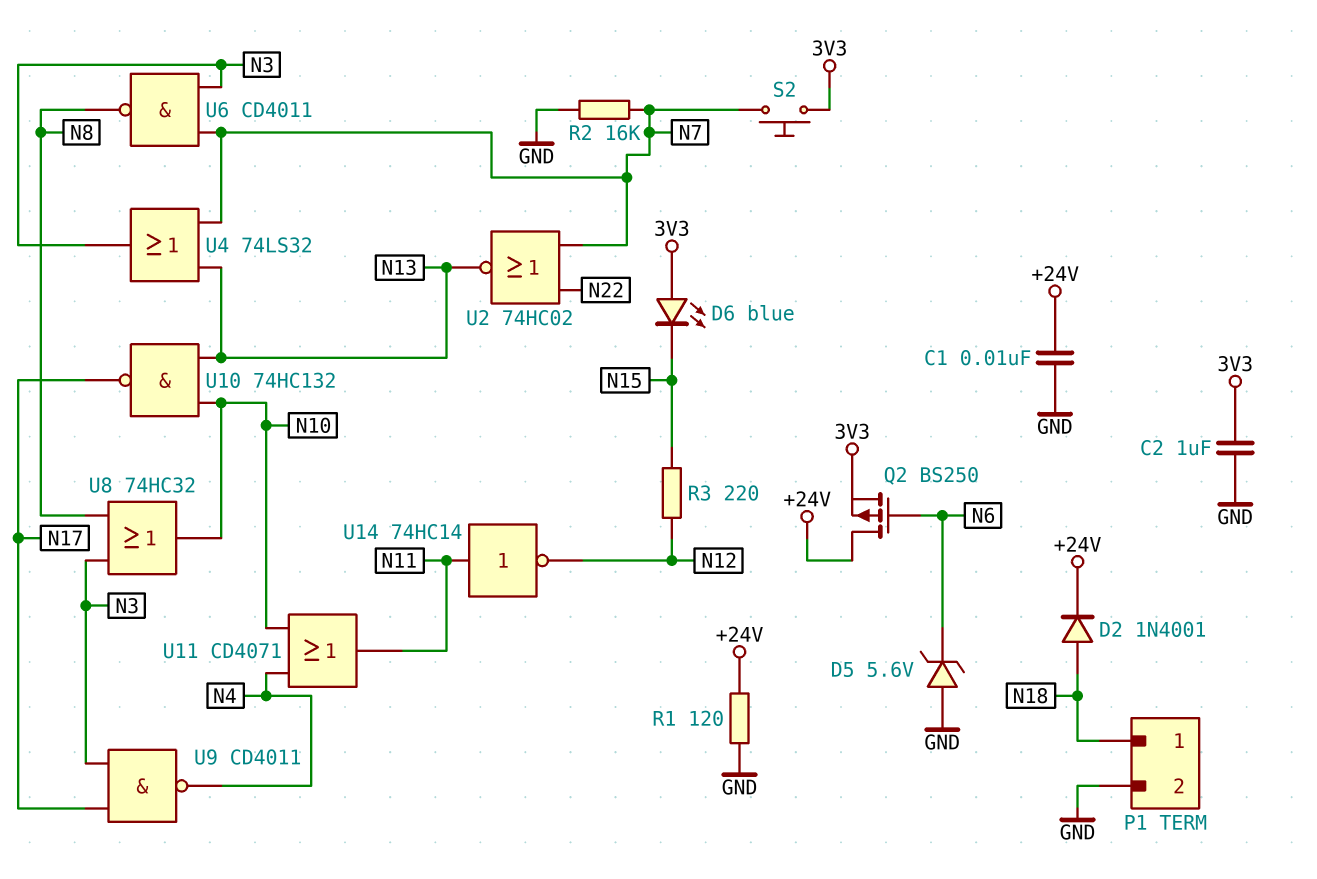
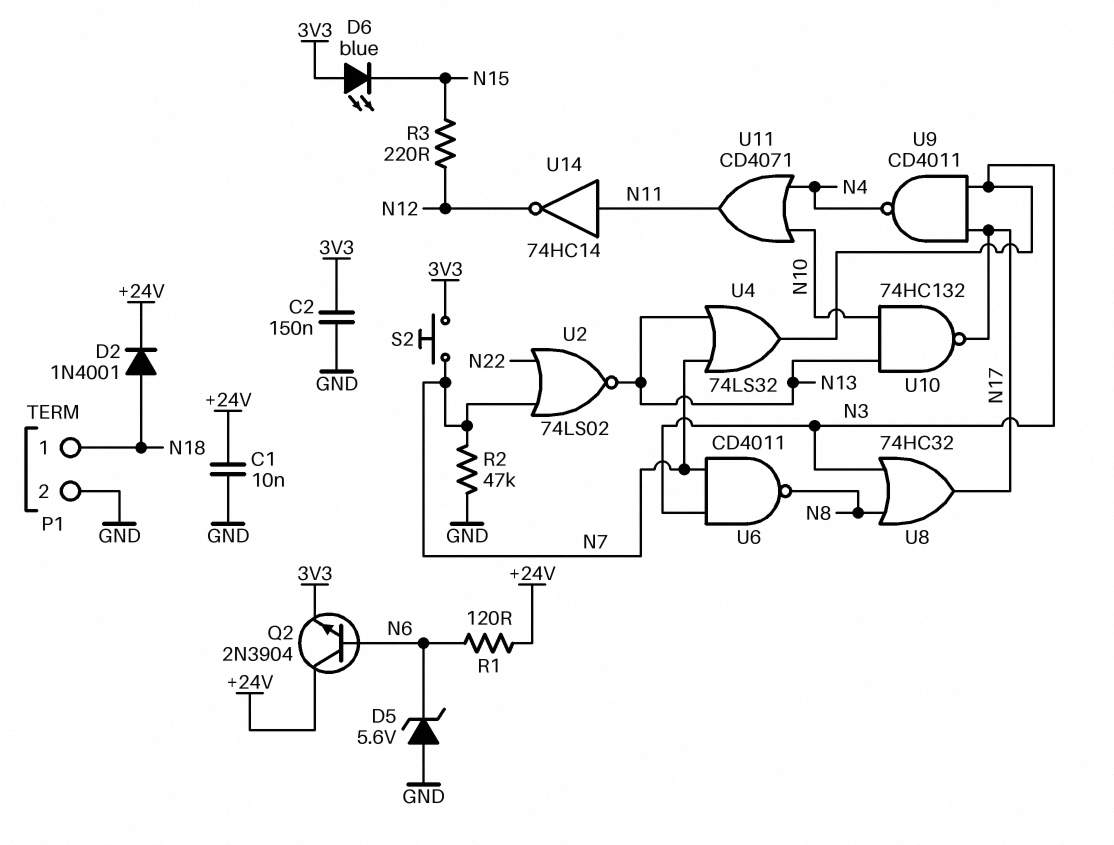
C2: 1uF (3V3, GND) -> 150nF (3V3, GND)
Q2: PMOS BS250 (G N6, D +24V, S 3V3) -> NPN 2N3904 (B N6, C +24V, E 3V3)
R1: 120 (+24V, GND) -> 120 (+24V, N6)
R2: 16k (GND, N7) -> 47k (GND, N7)
U2: NOR 74HC02 (in N7, in N22, out N13) -> NOR 74LS02 (in N7, in N22, out N13)
U8: OR 74HC32 (in N3, in N8, out N10) -> OR 74HC32 (in N3, in N8, out N17)

